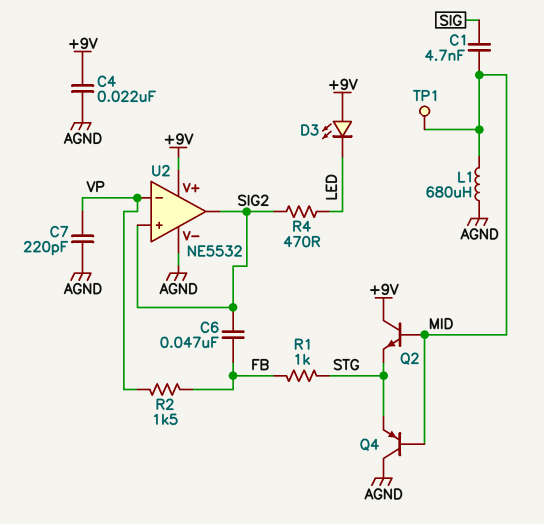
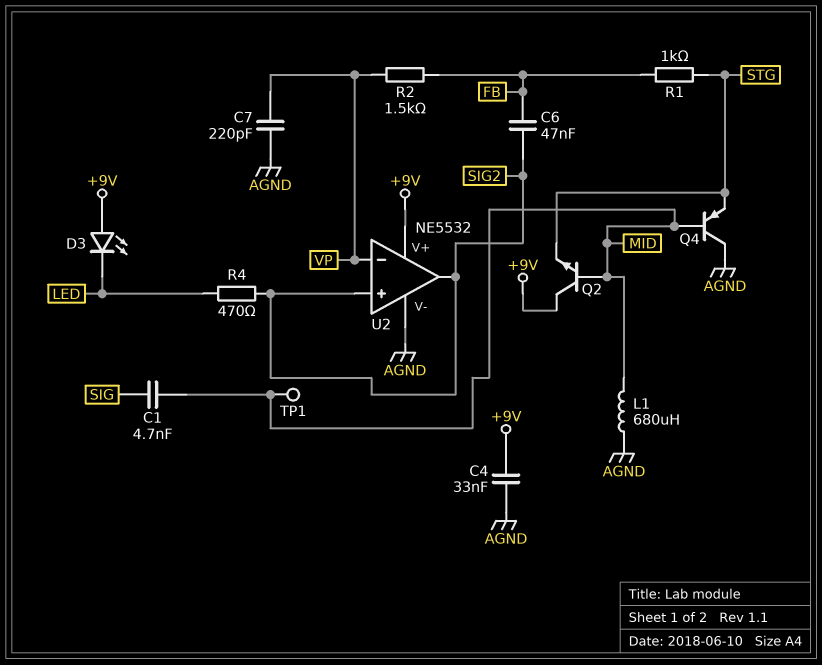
C4: 22nF (+9V, AGND) -> 33nF (+9V, AGND)

